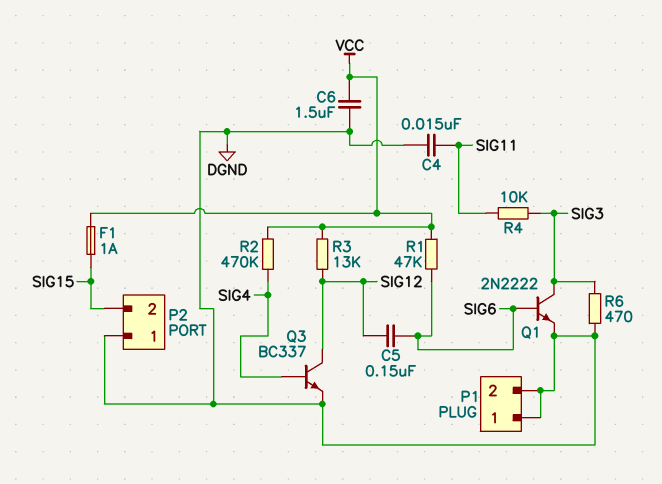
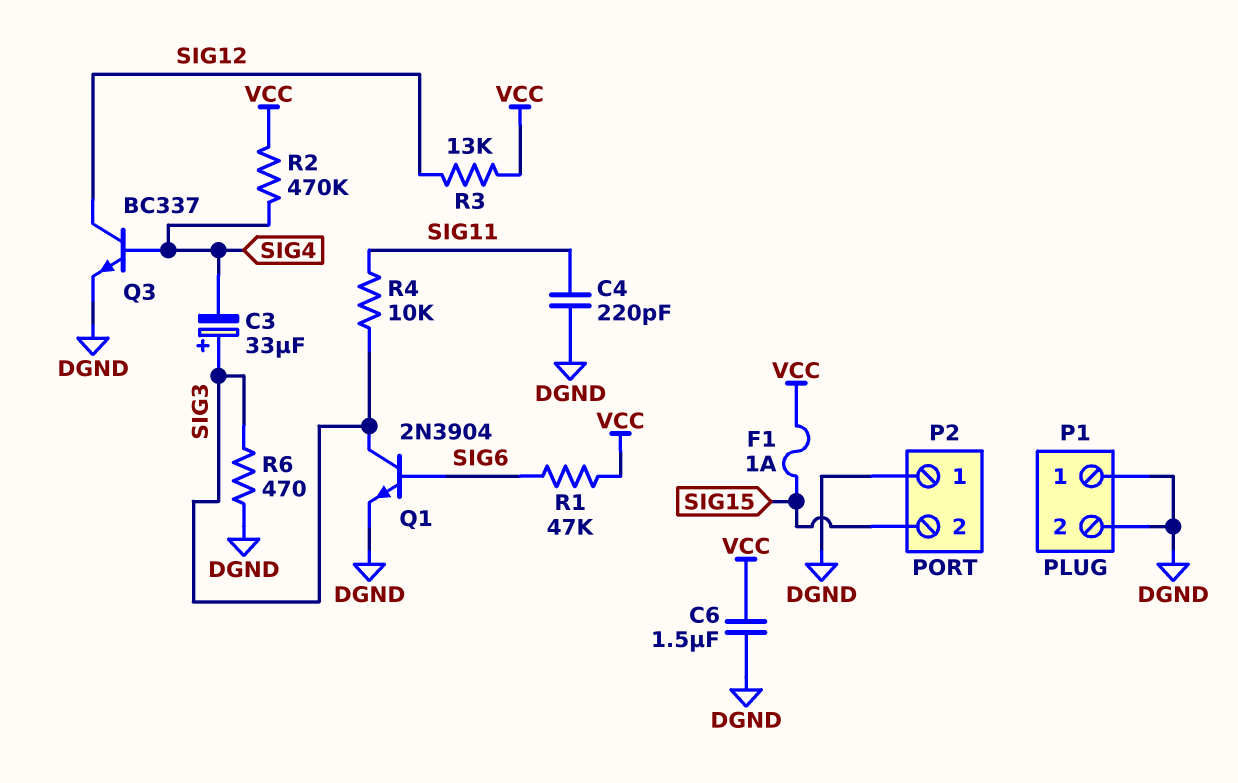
C3: none -> 33uF (plus SIG3, minus SIG4)
C4: 15nF (DGND, SIG11) -> 220pF (DGND, SIG11)
C5: 150nF (SIG6, SIG12) -> none
Q1: NPN 2N2222 (B SIG6, C SIG3, E DGND) -> NPN 2N3904 (B SIG6, C SIG3, E DGND)

